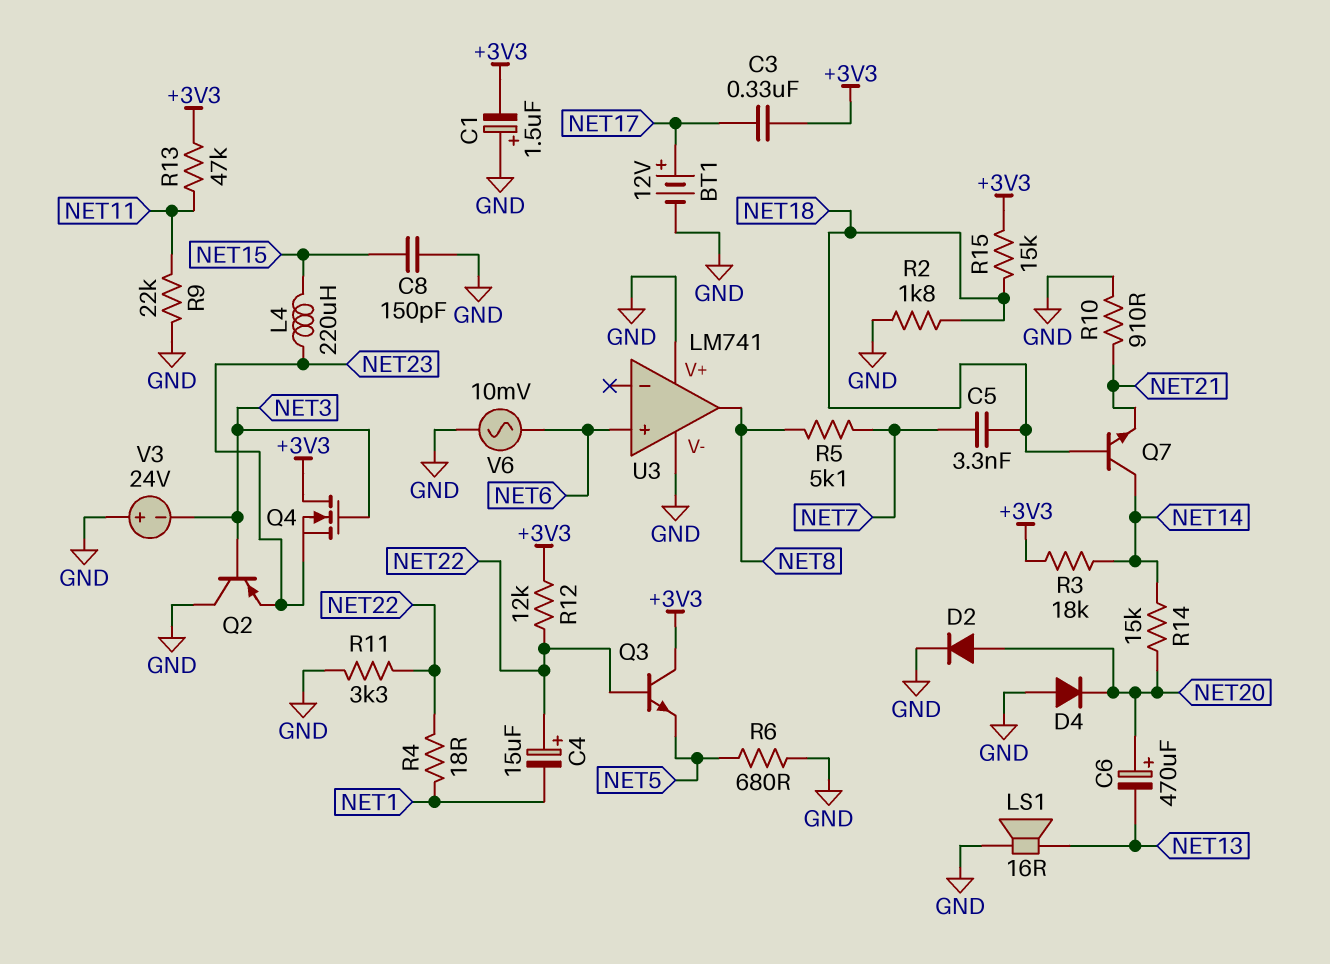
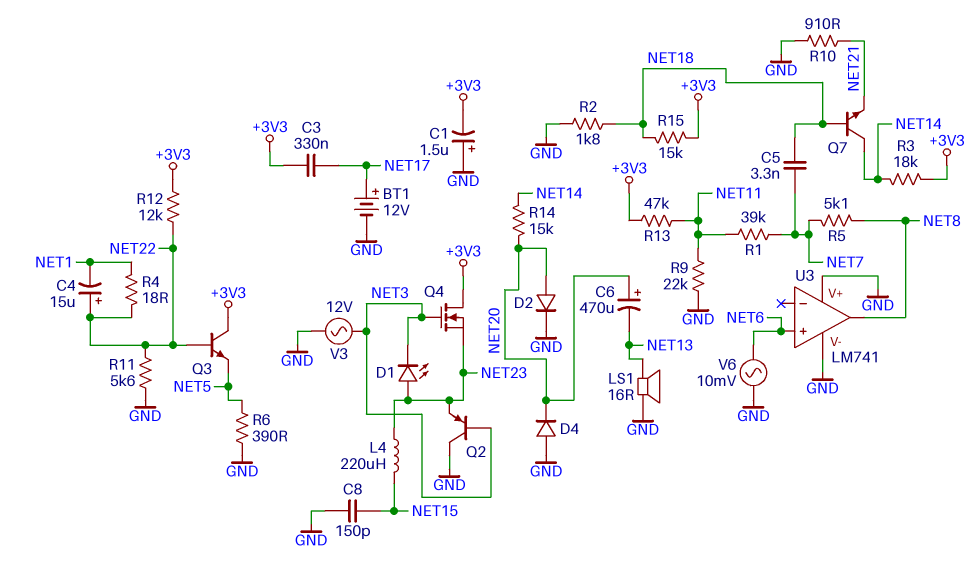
D1: none -> LED (A NET23, K NET3)
R1: none -> 39k (NET7, NET11)
R6: 680 (GND, NET5) -> 390 (GND, NET5)
R11: 3.3k (GND, NET22) -> 5.6k (GND, NET22)
V3: 24V (plus GND, minus NET3) -> AC 12V (GND, NET3)

